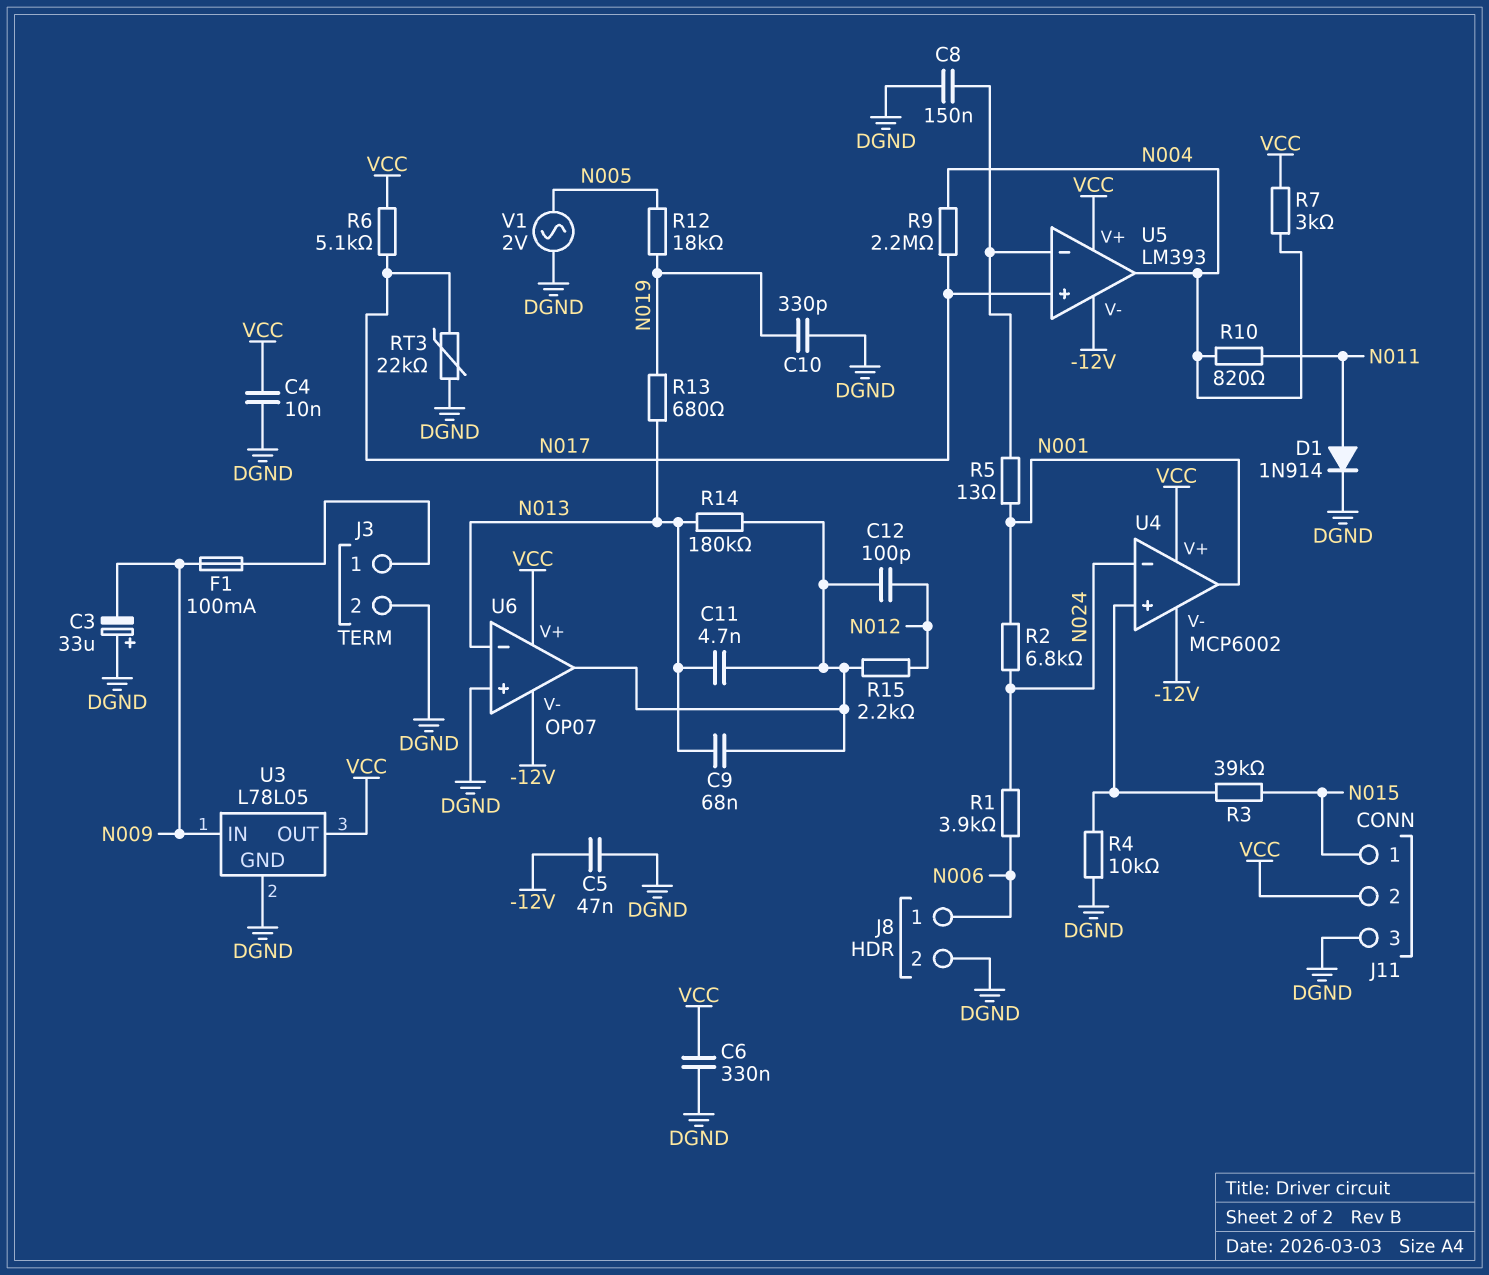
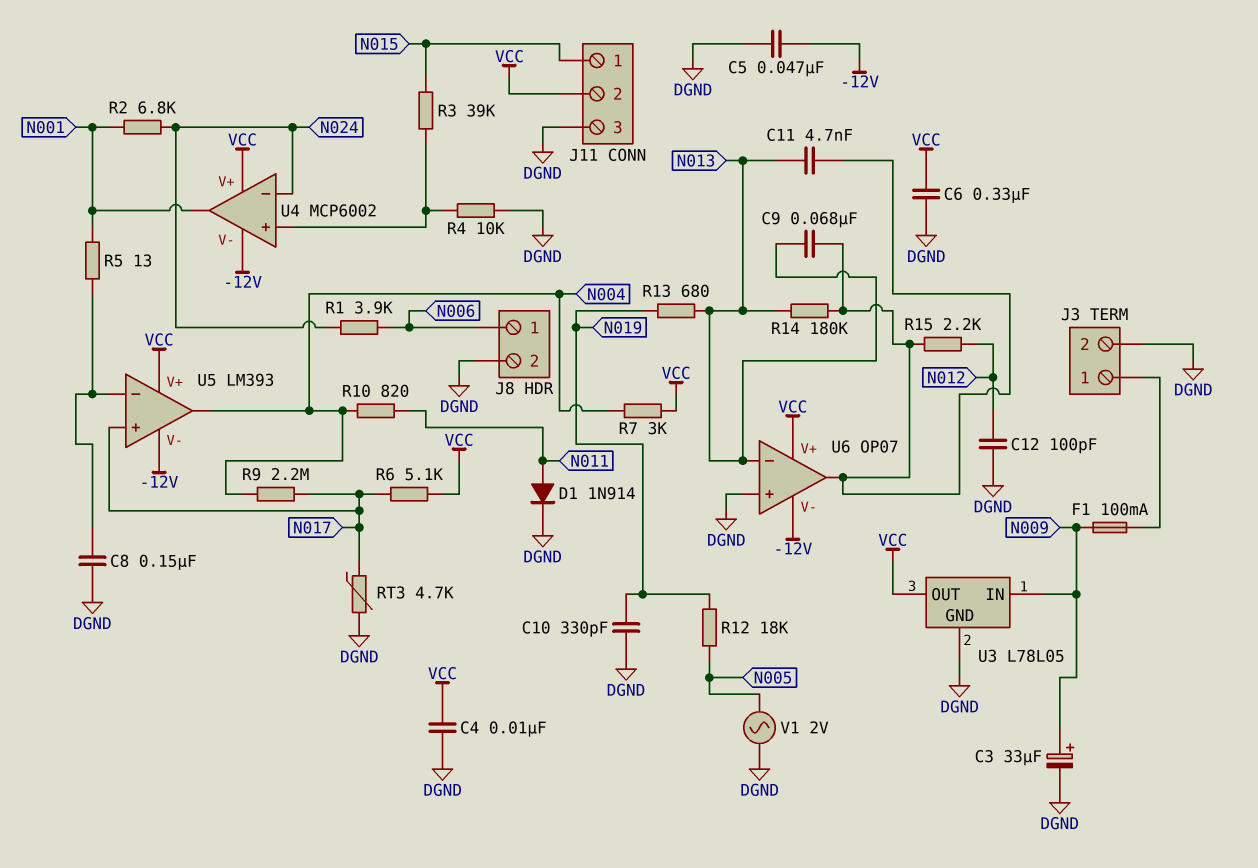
C3: 33uF (plus DGND, minus N009) -> 33uF (plus N009, minus DGND)
C12: 100pF (N012, U6/out) -> 100pF (DGND, N012)
RT3: 22k (DGND, N017) -> 4.7k (DGND, N017)

